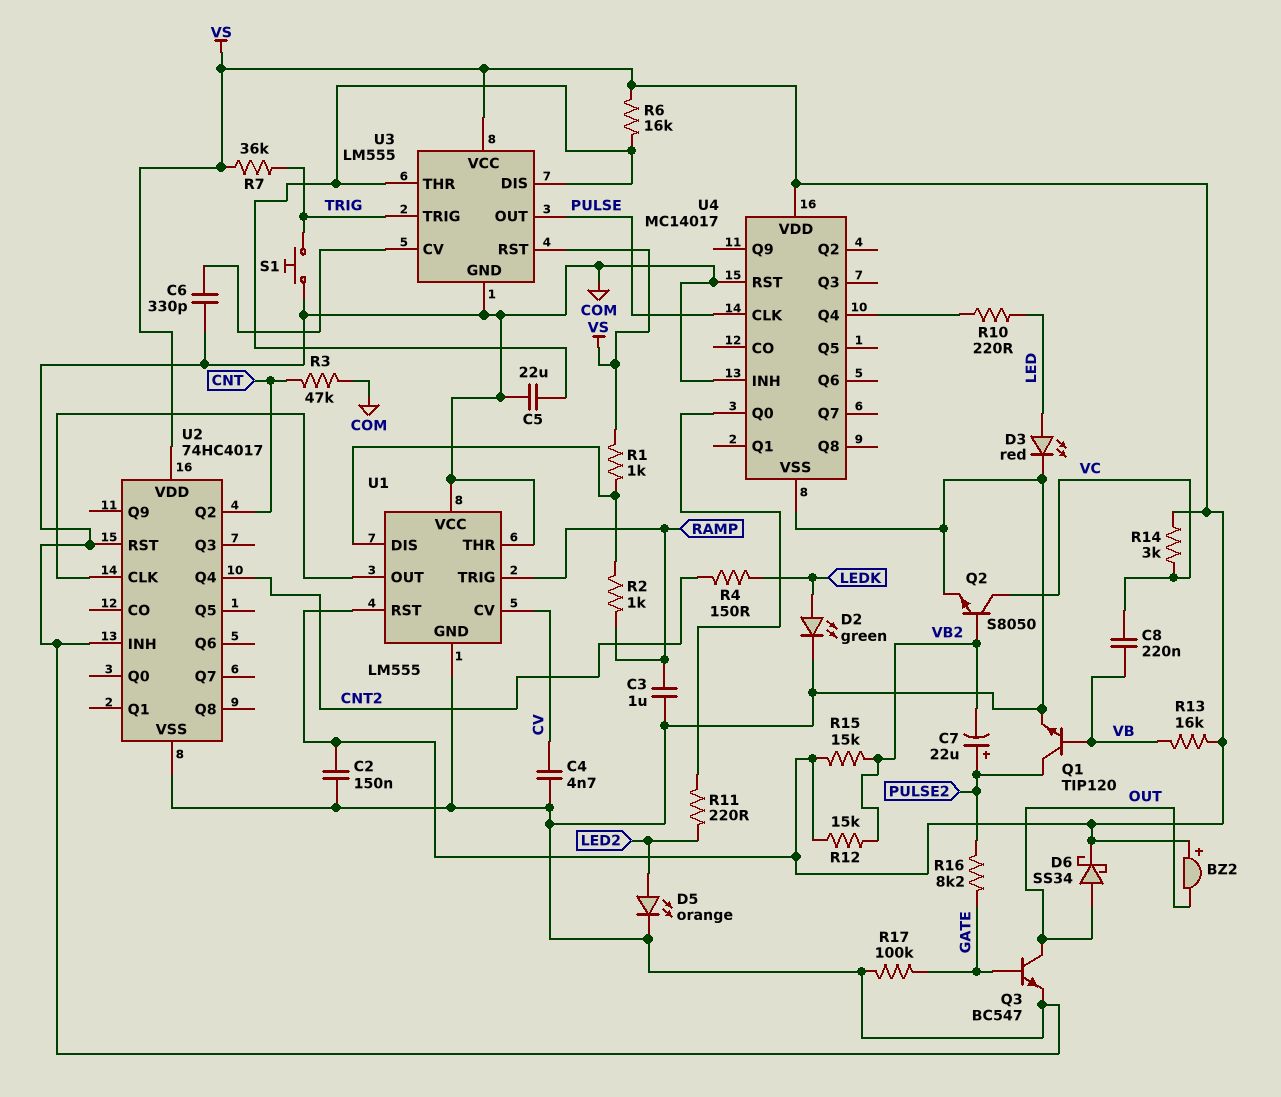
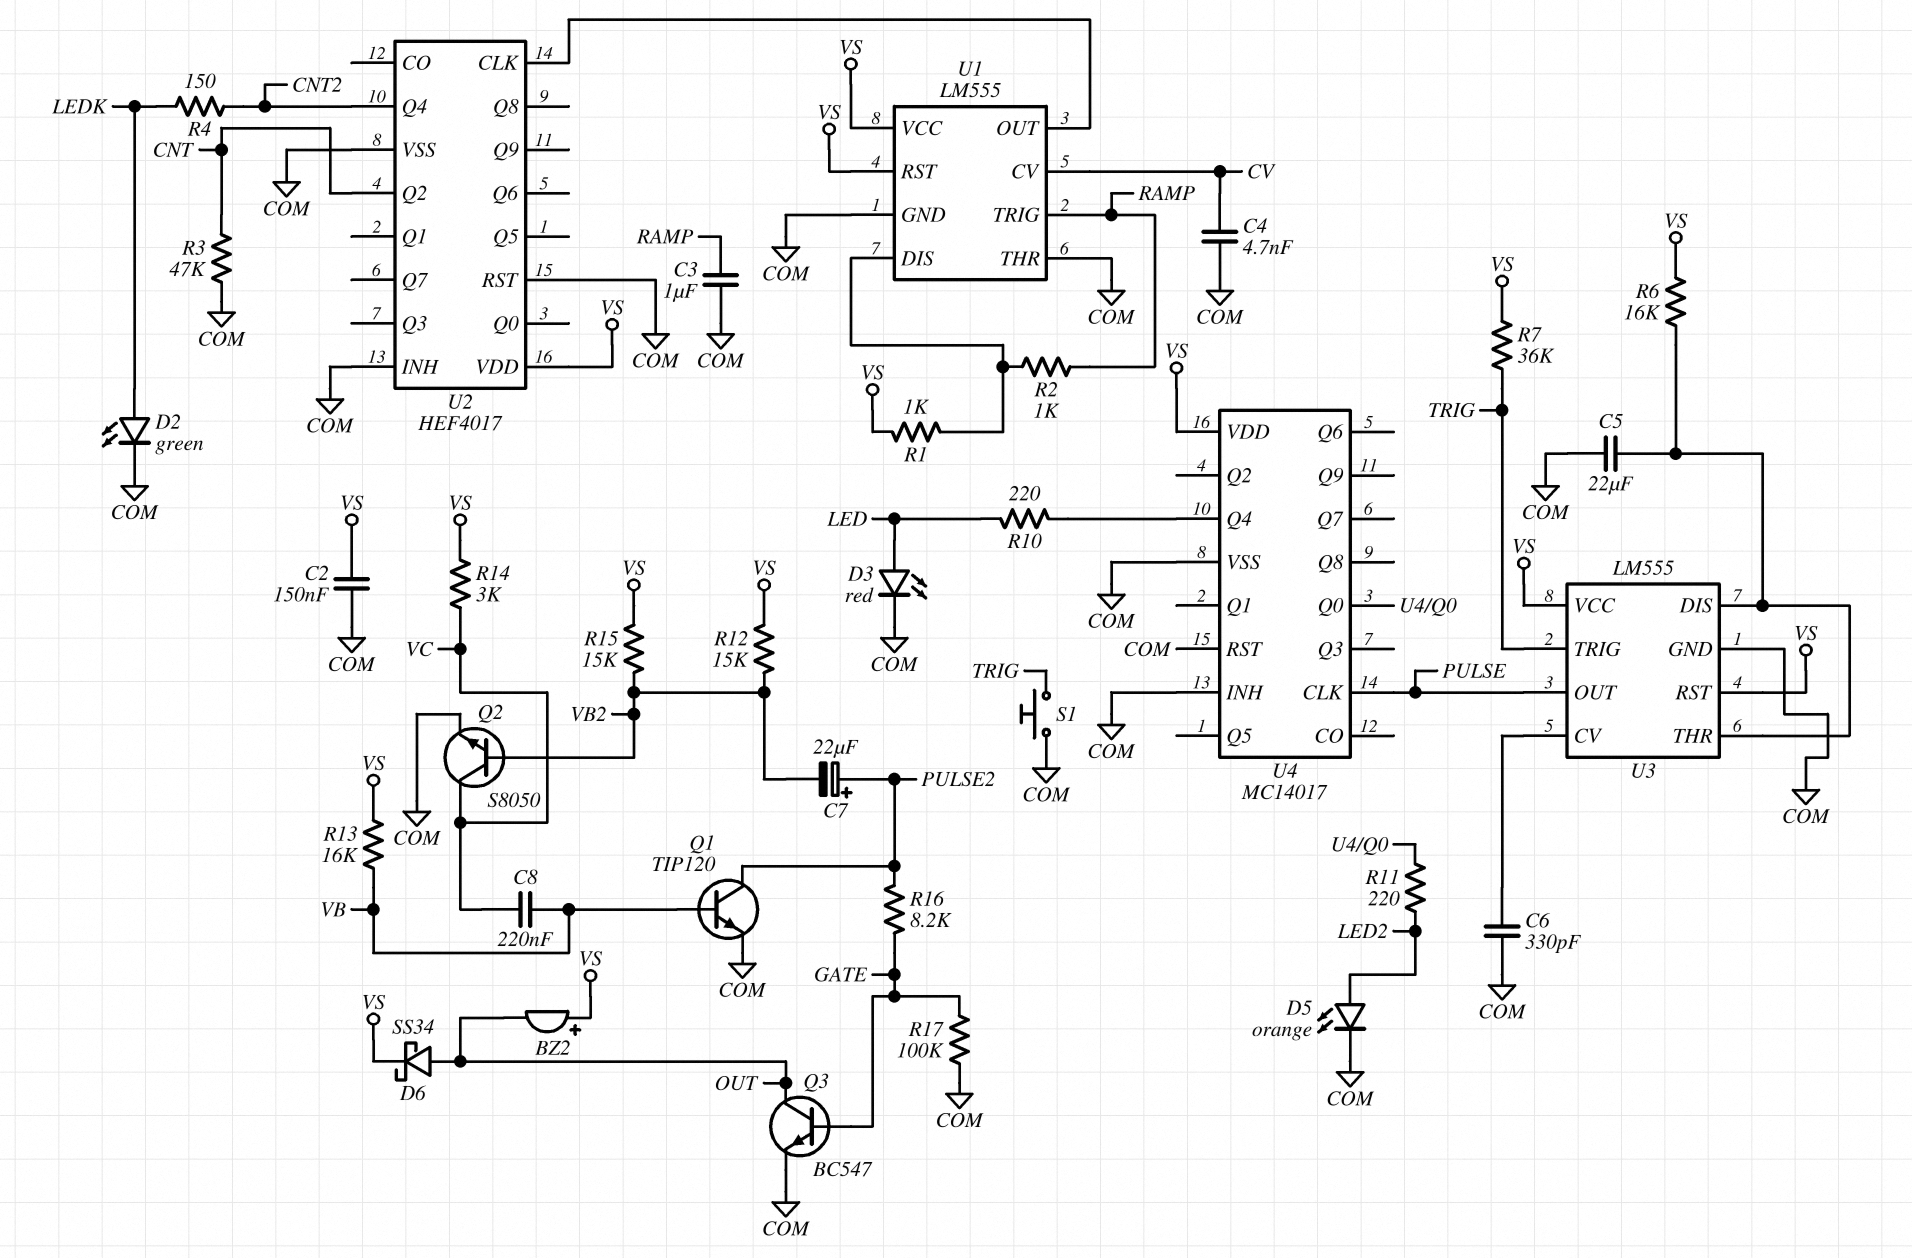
U1 pin VCC: COM -> VS
U2: 74HC4017 -> HEF4017

